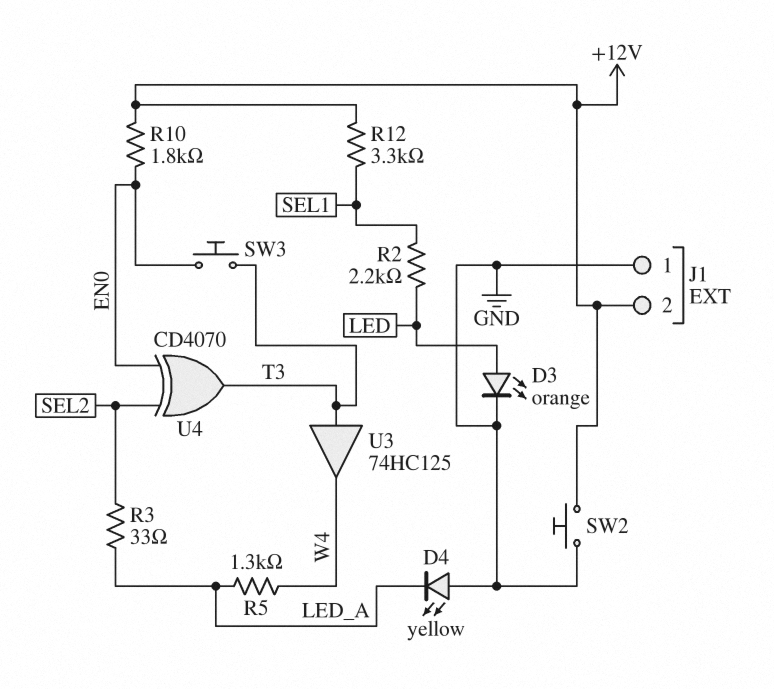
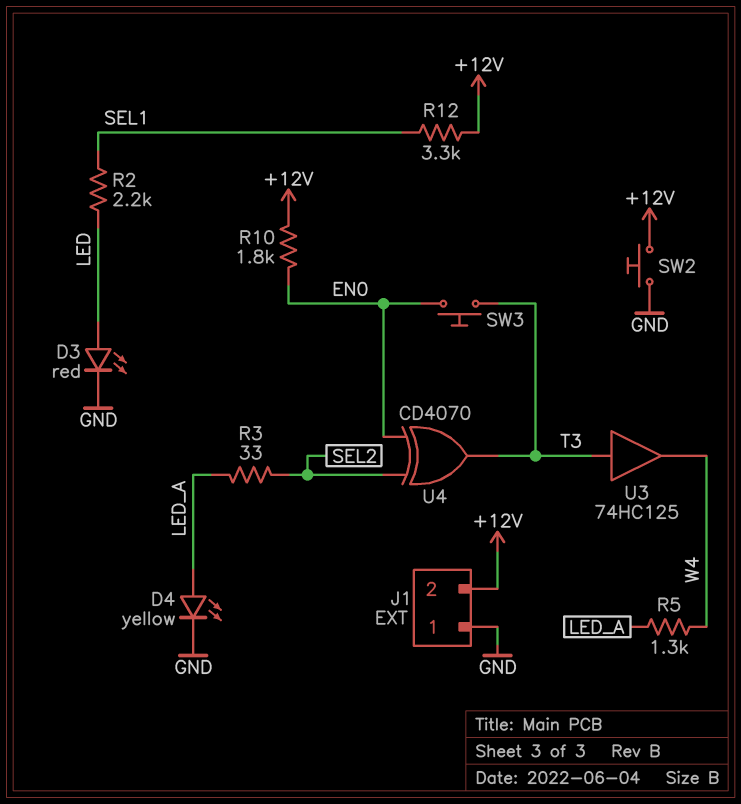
D3: LED orange (A LED, K GND) -> LED red (A LED, K GND)
D4: LED yellow (A GND, K LED_A) -> LED yellow (A LED_A, K GND)

